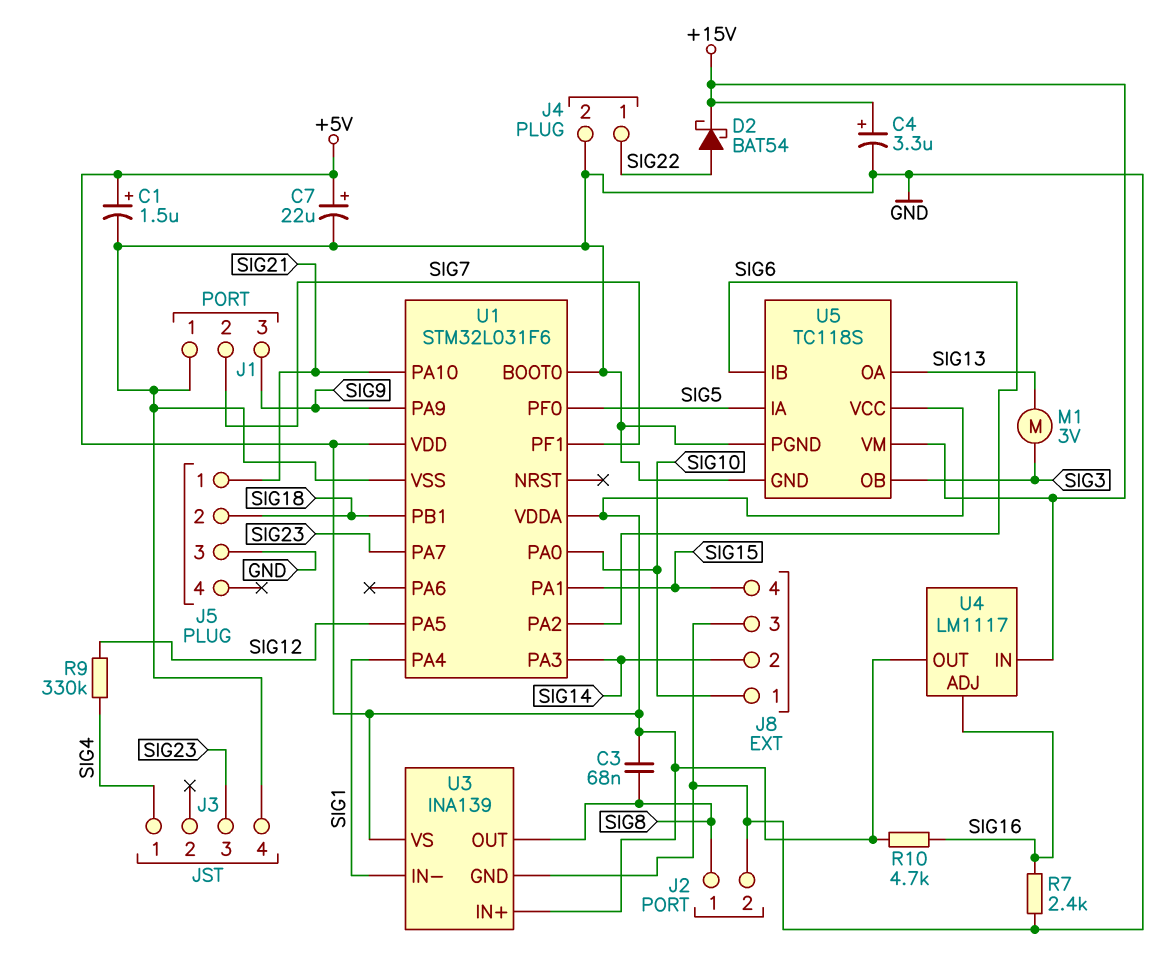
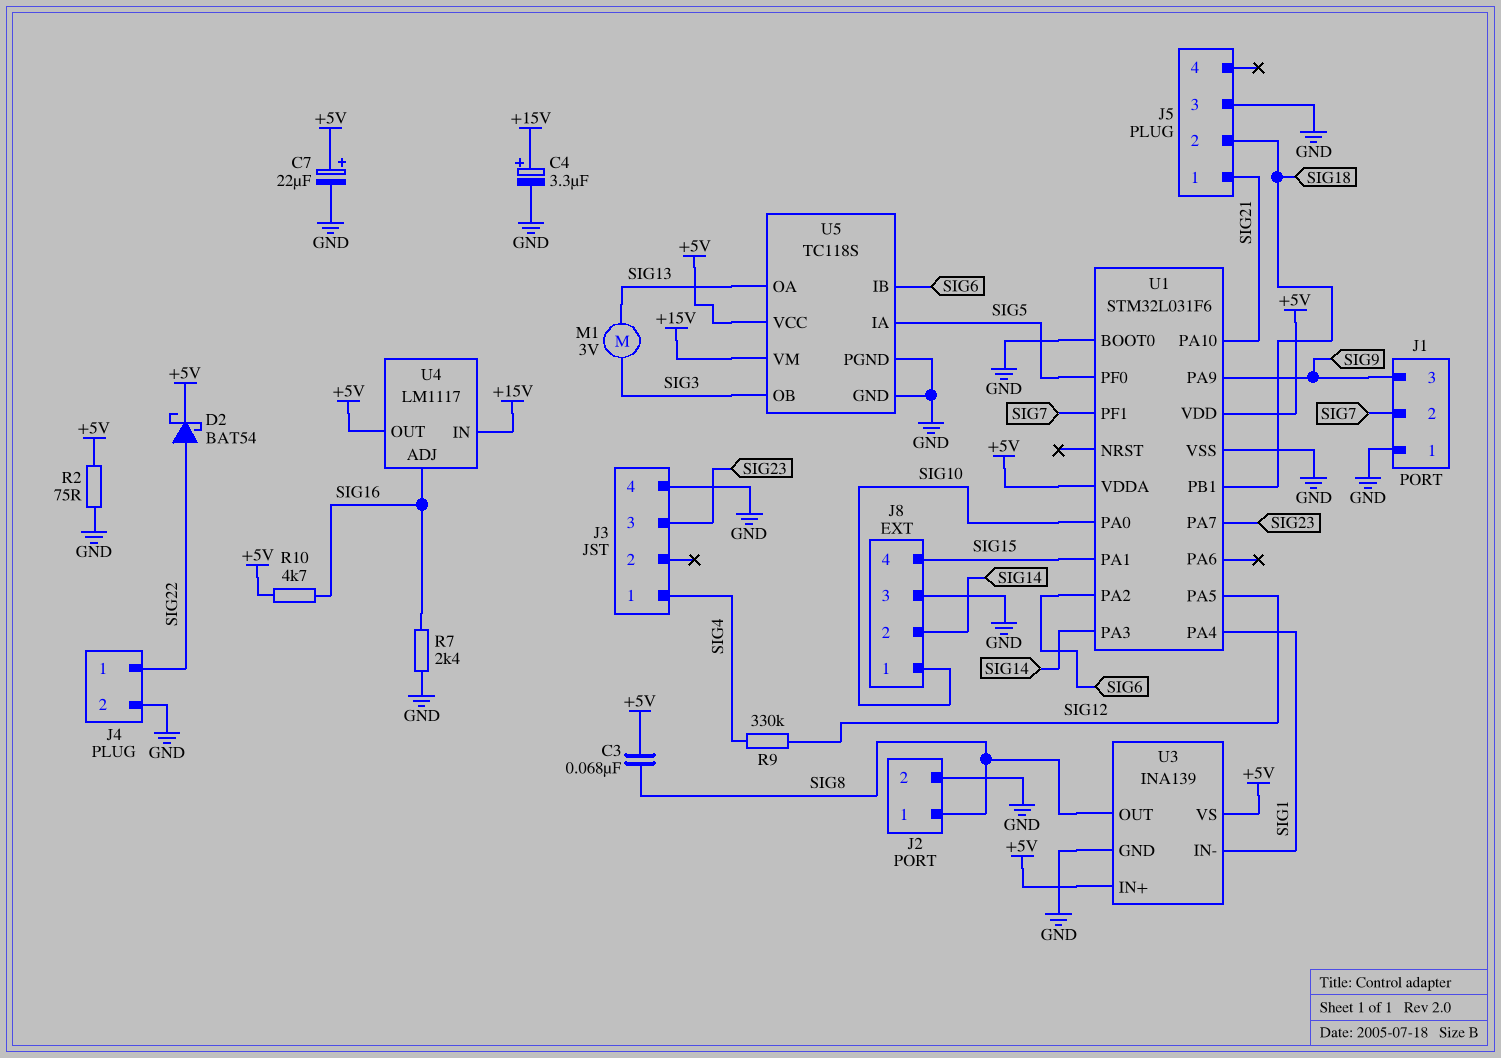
C1: 1.5uF (plus +5V, minus GND) -> none
D2: schottky BAT54 (A SIG22, K +15V) -> schottky BAT54 (A SIG22, K +5V)
R2: none -> 75 (+5V, GND)

